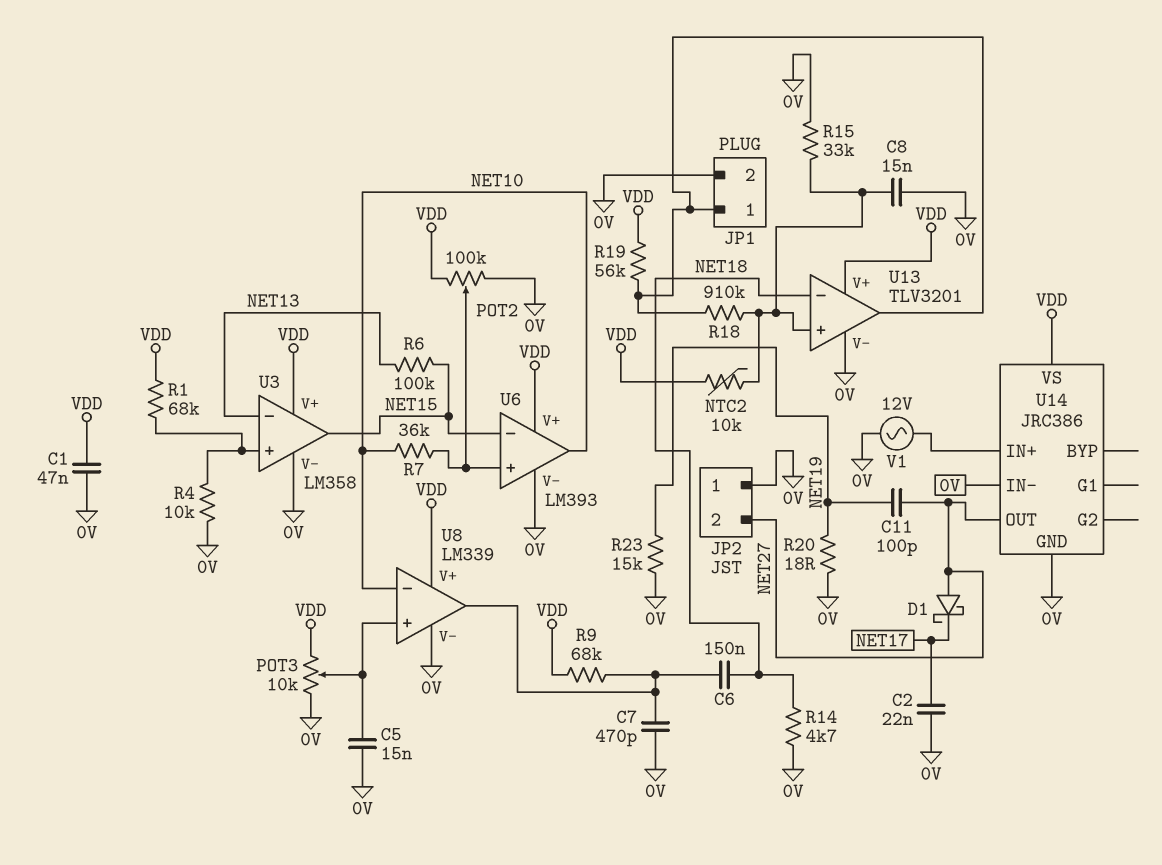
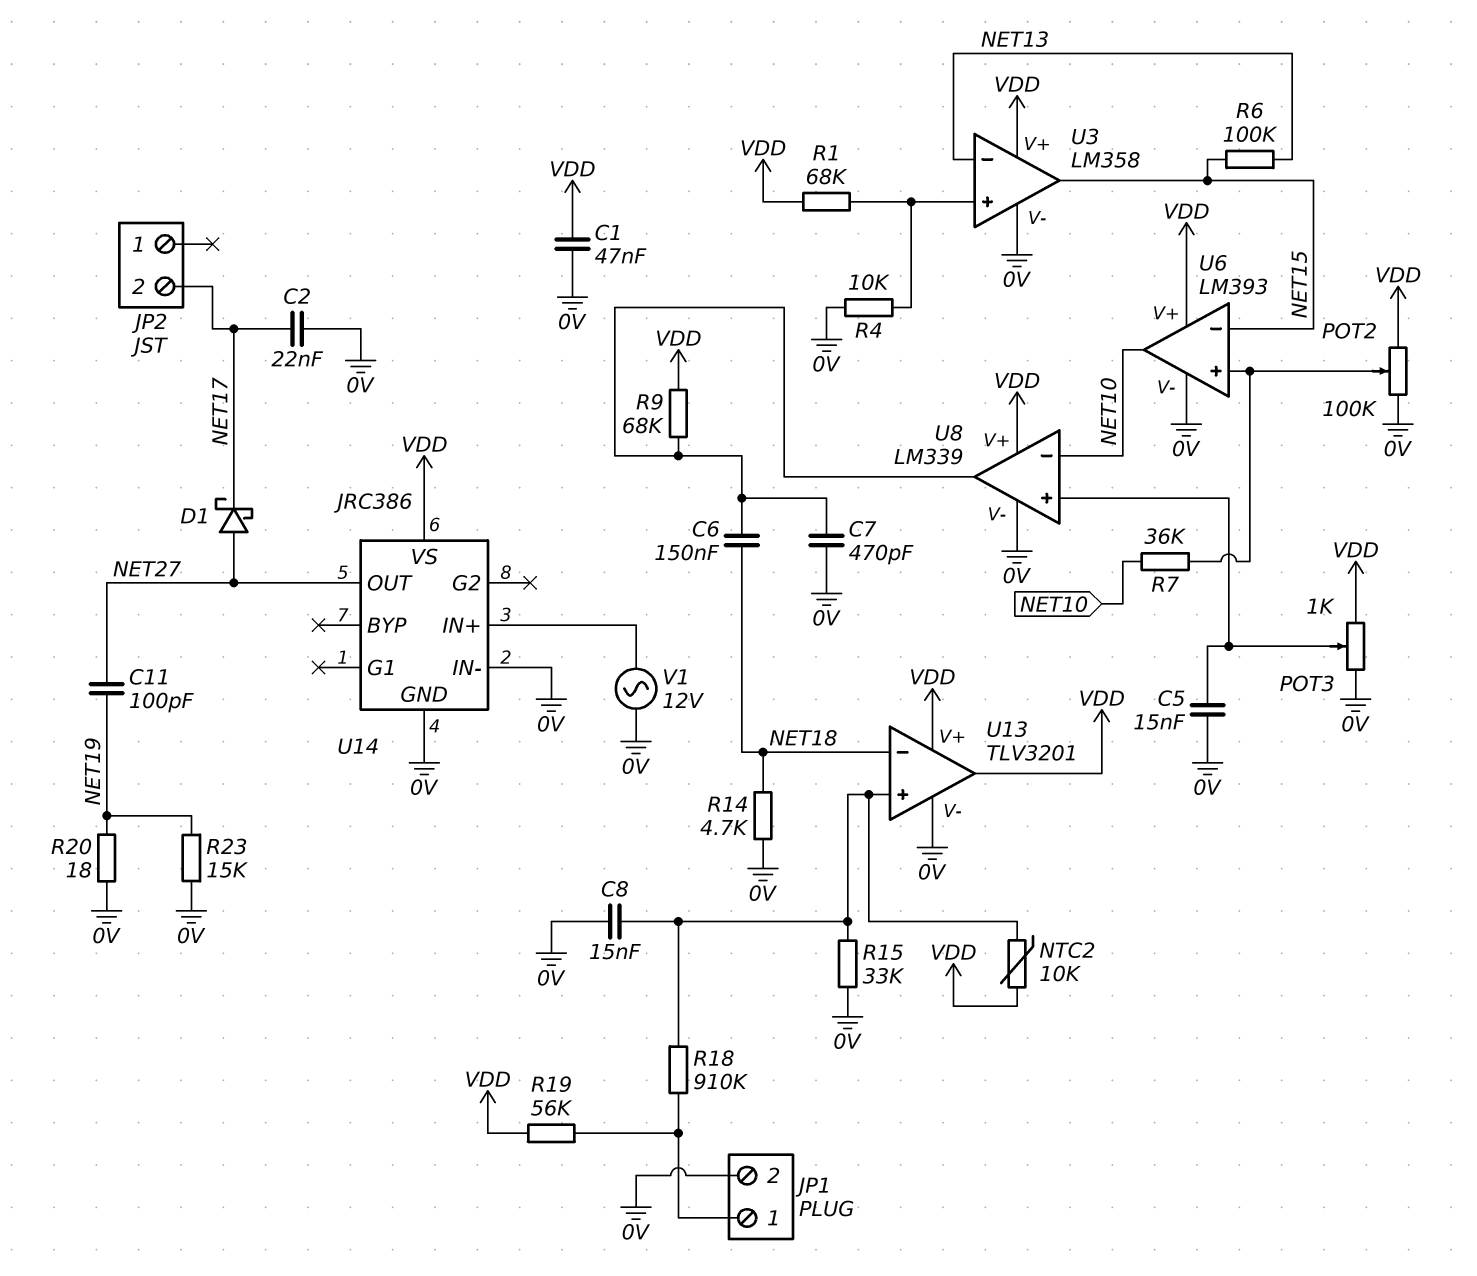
JP2 pin 1: 0V -> none
JP2 pin 2: NET27 -> NET17
POT3: 10k (0V, VDD, wiper U8/in+) -> 1k (0V, VDD, wiper U8/in+)
U13 pin out: JP1/1 -> VDD

